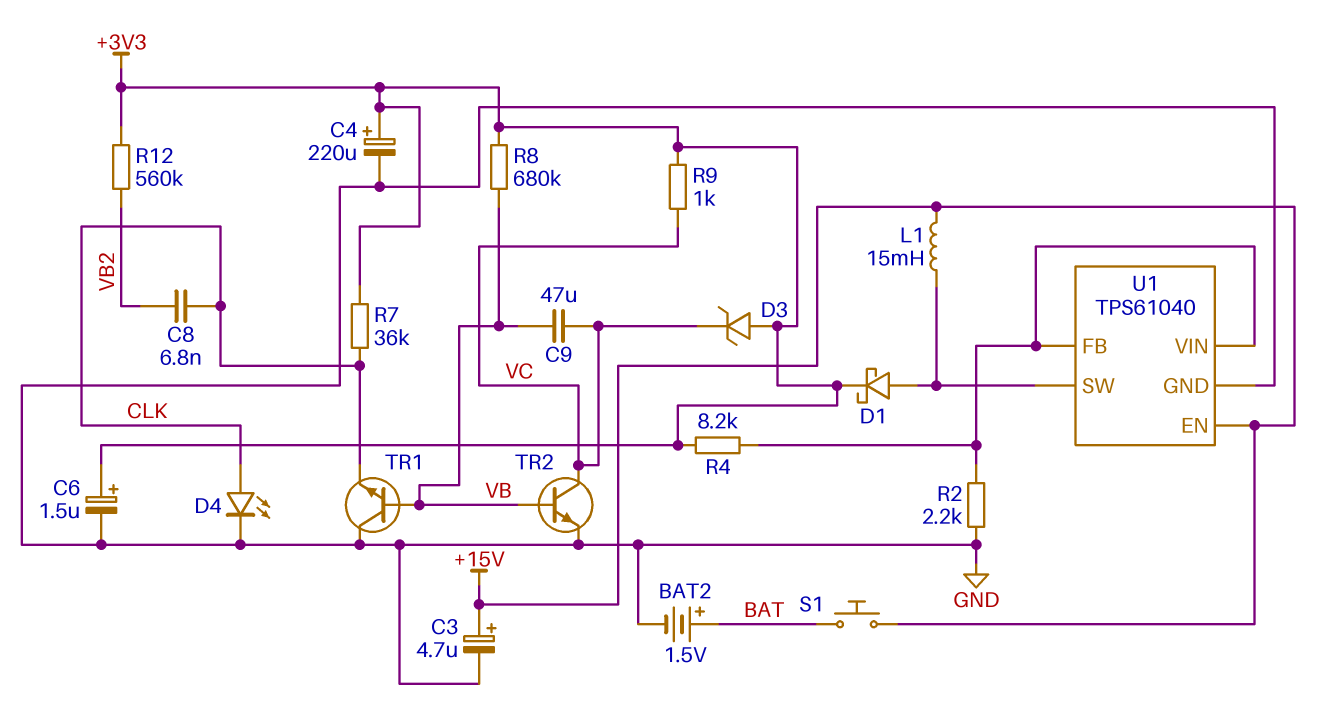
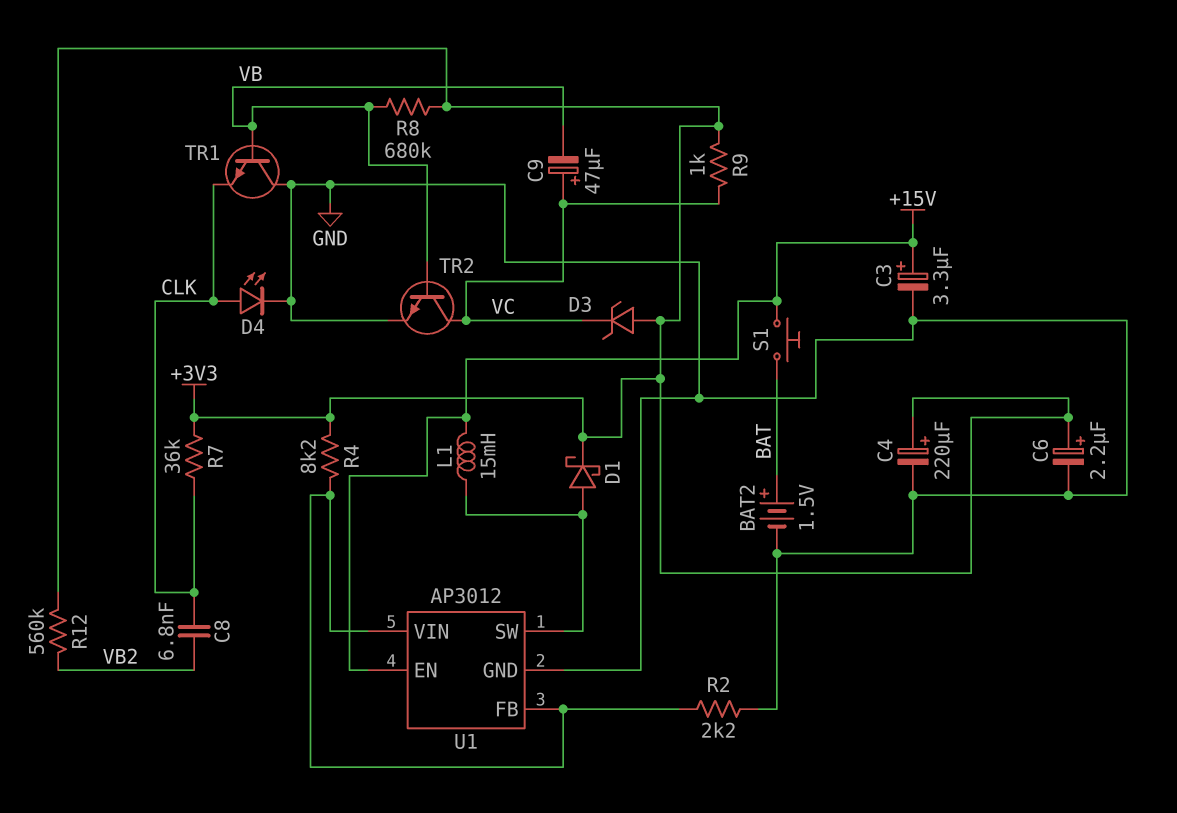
C3: 4.7uF (plus +15V, minus GND) -> 3.3uF (plus +15V, minus GND)
C6: 1.5uF (plus +3V3, minus GND) -> 2.2uF (plus +3V3, minus GND)
C9: 47uF (VB, VC) -> 47uF (plus VC, minus VB)
U1: TPS61040 -> AP3012

